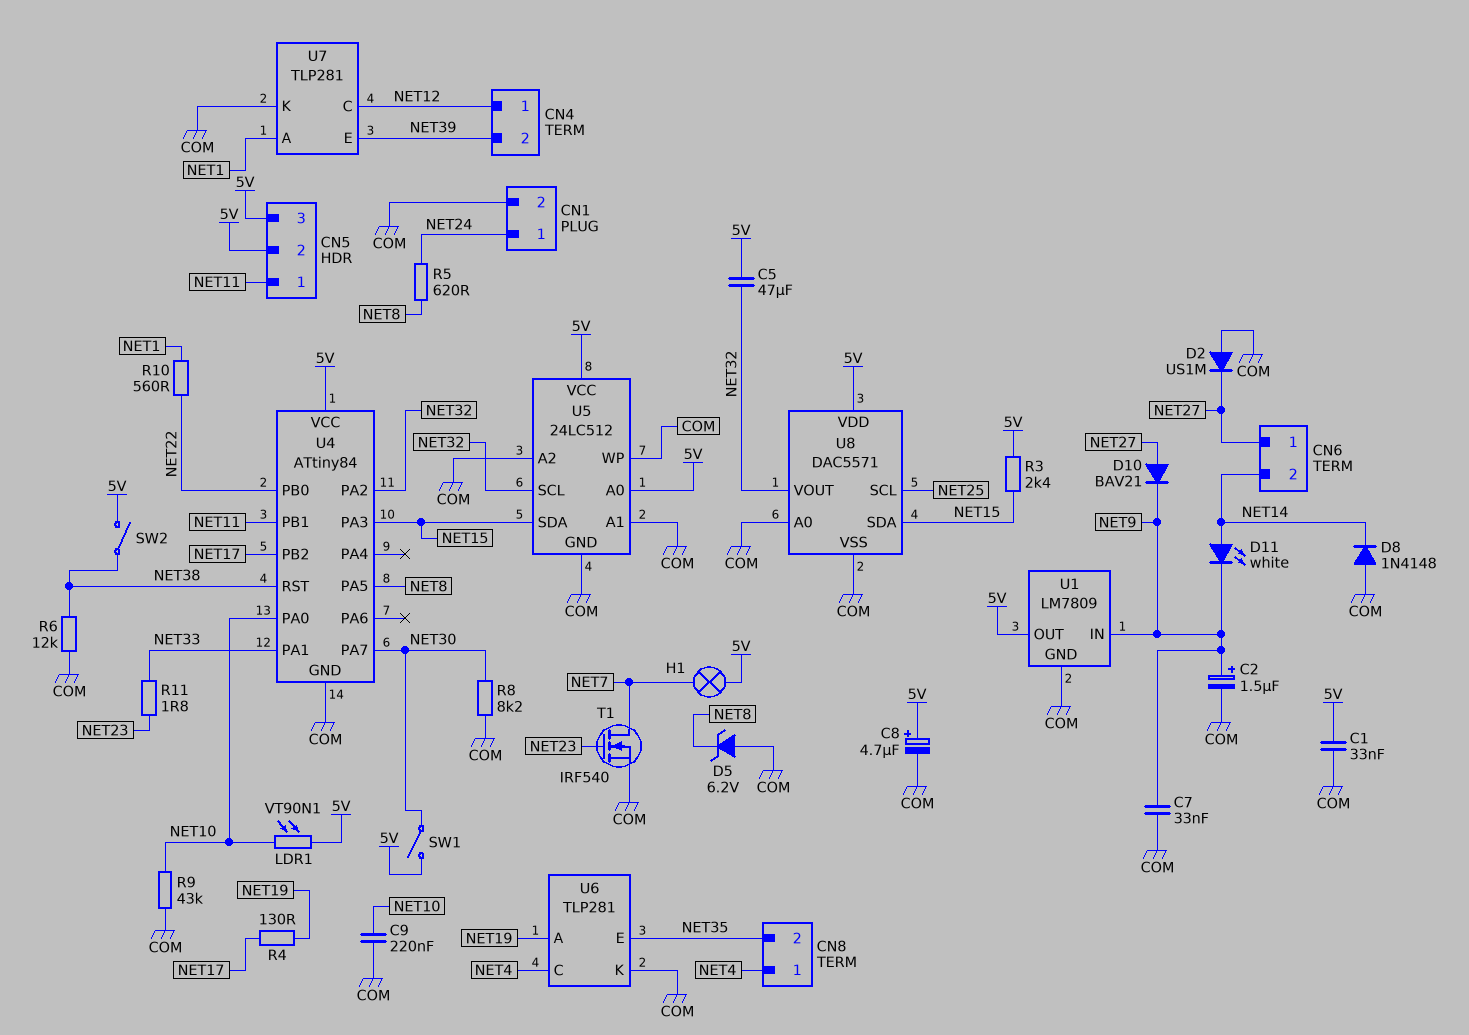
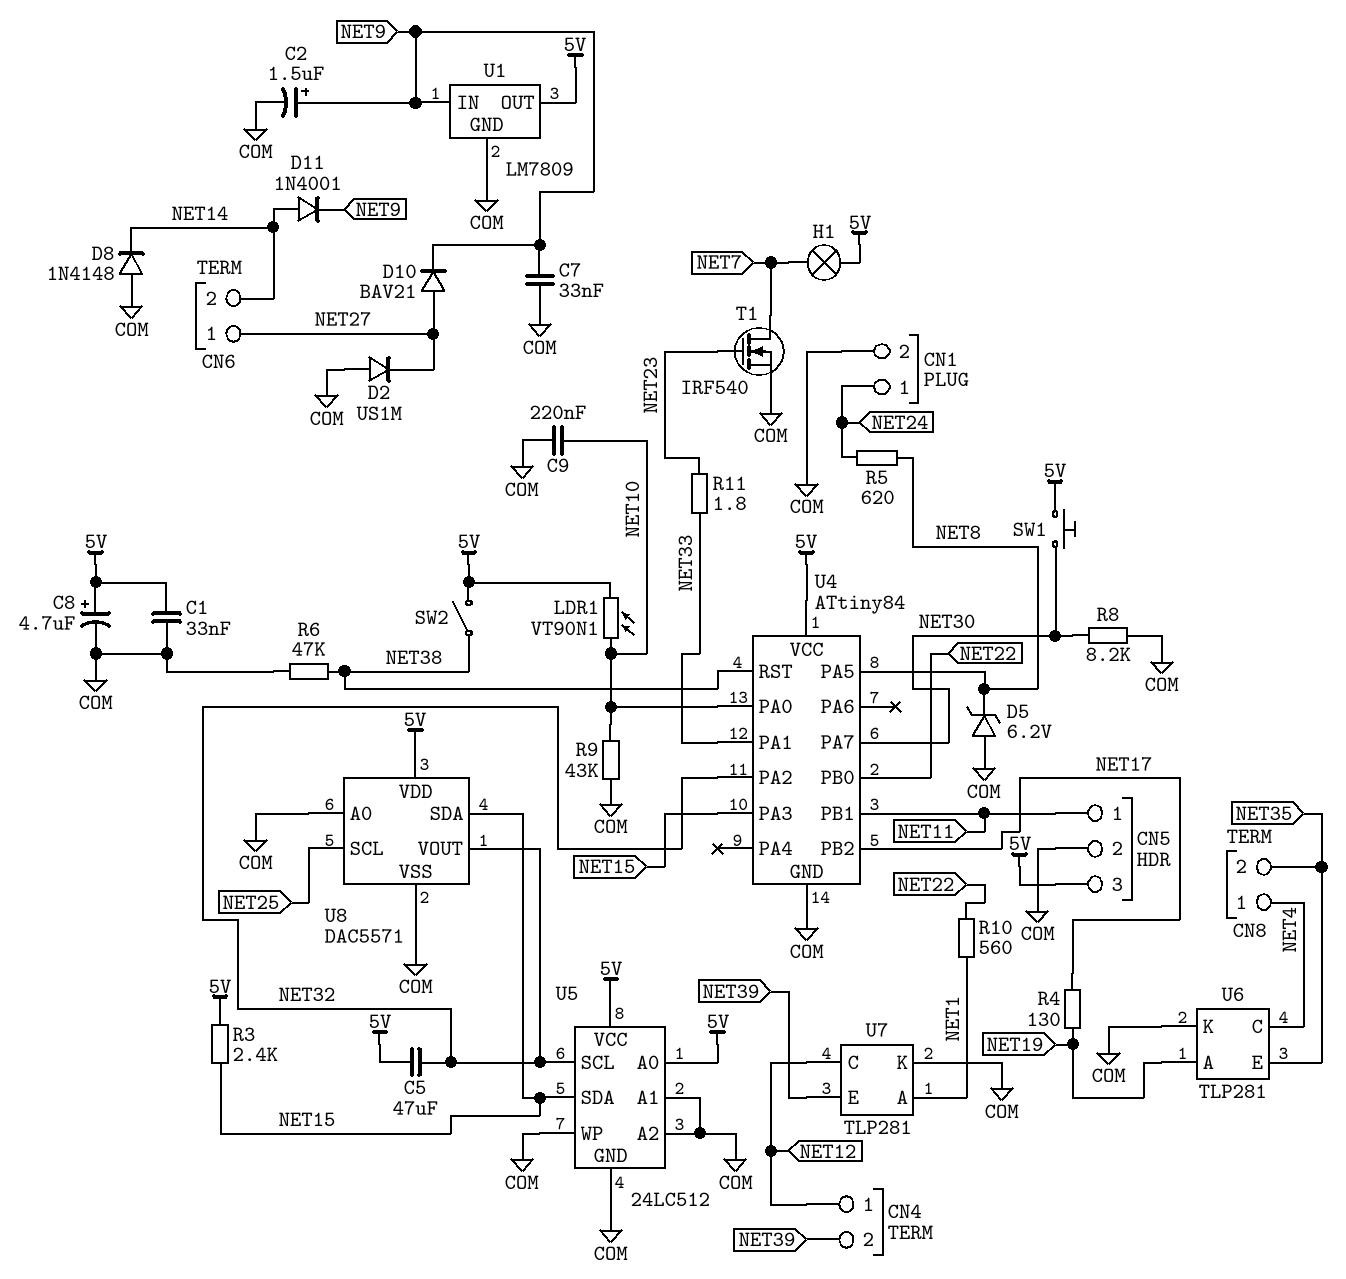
CN5 pin 2: 5V -> COM
D11: LED white (A NET14, K NET9) -> diode 1N4001 (A NET14, K NET9)
R6: 12k (COM, NET38) -> 47k (COM, NET38)
SW1: switch (5V, NET30) -> button (5V, NET30)

